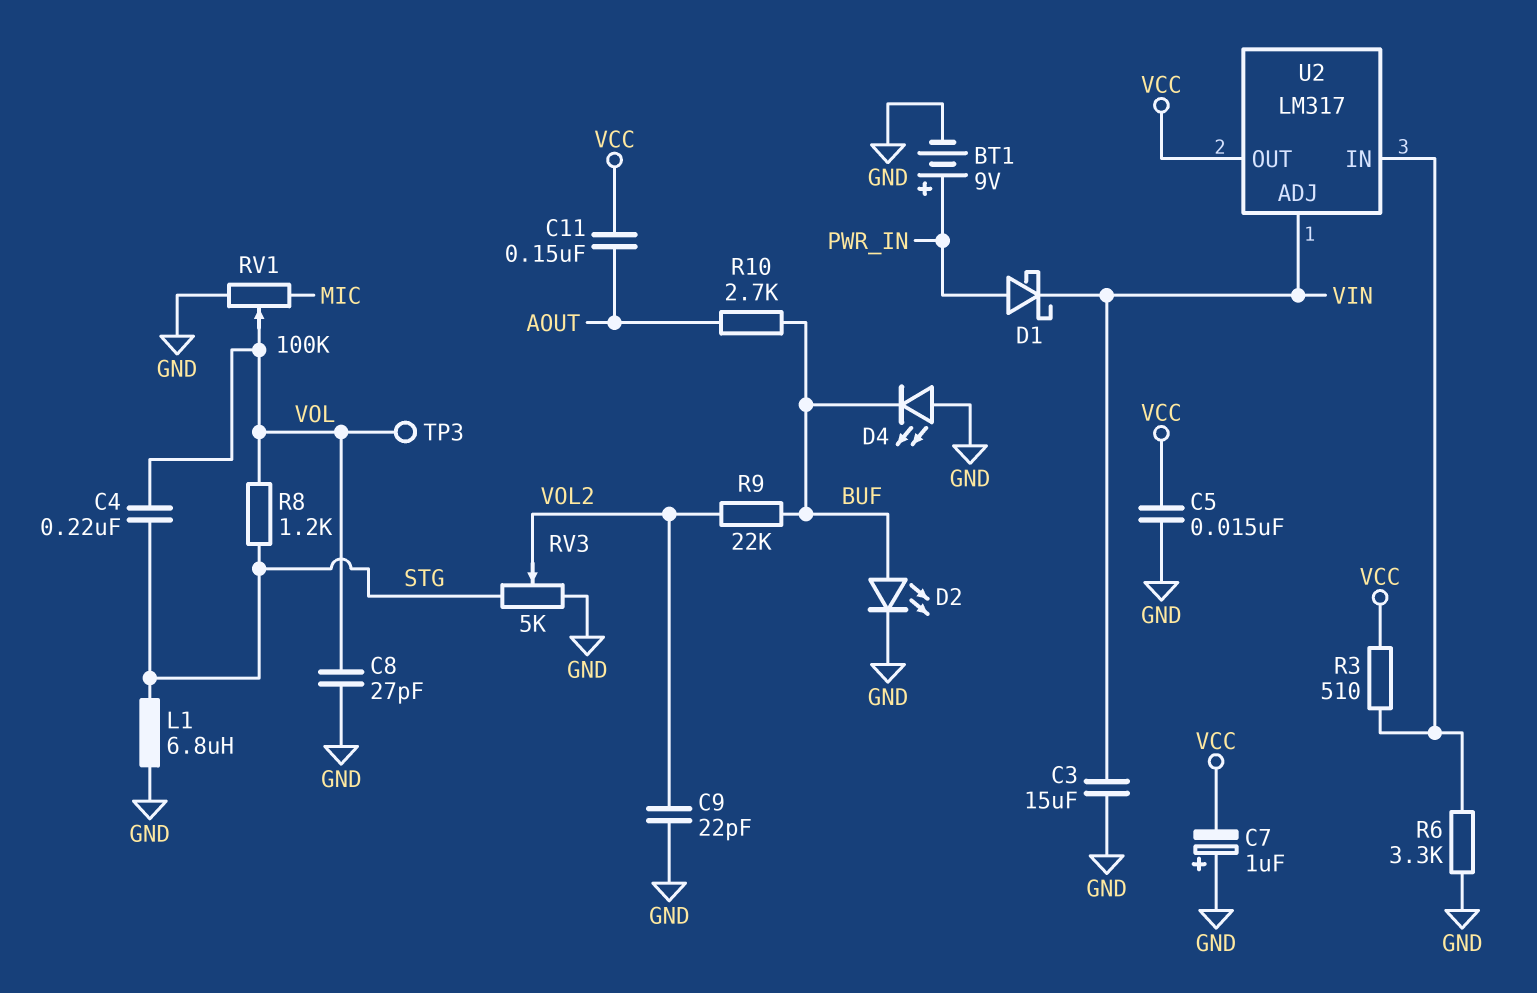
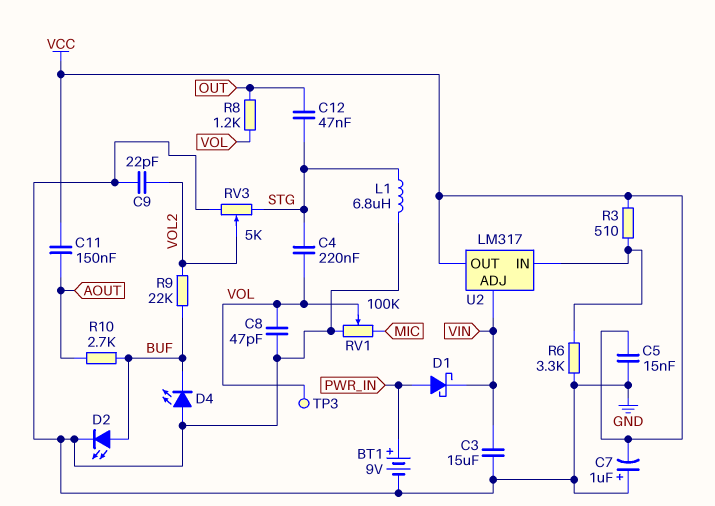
C8: 27pF (GND, VOL) -> 47pF (GND, VOL)
C12: none -> 47nF (OUT, STG)
R8: 1.2k (STG, VOL) -> 1.2k (OUT, VOL)

